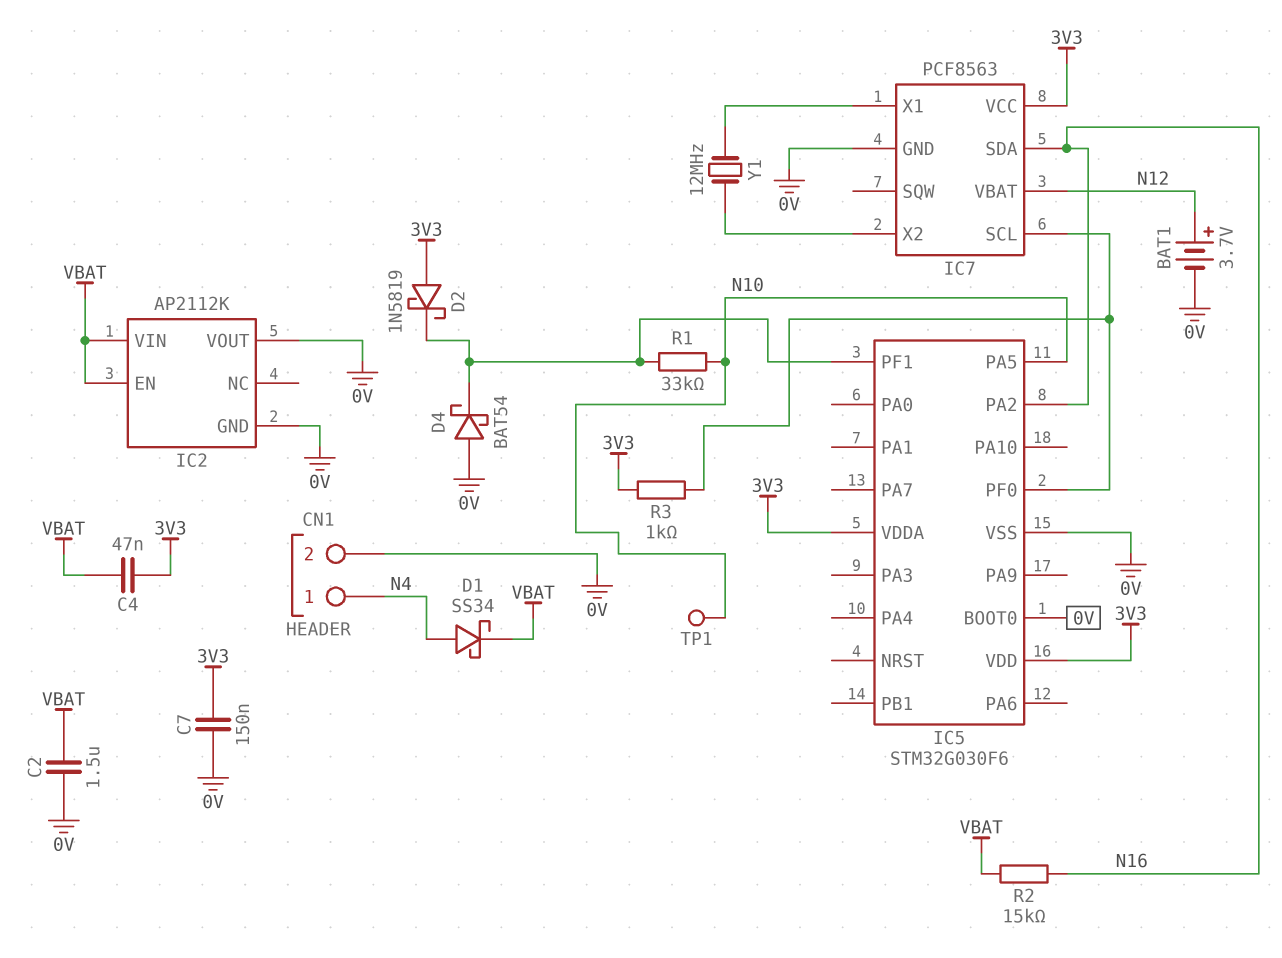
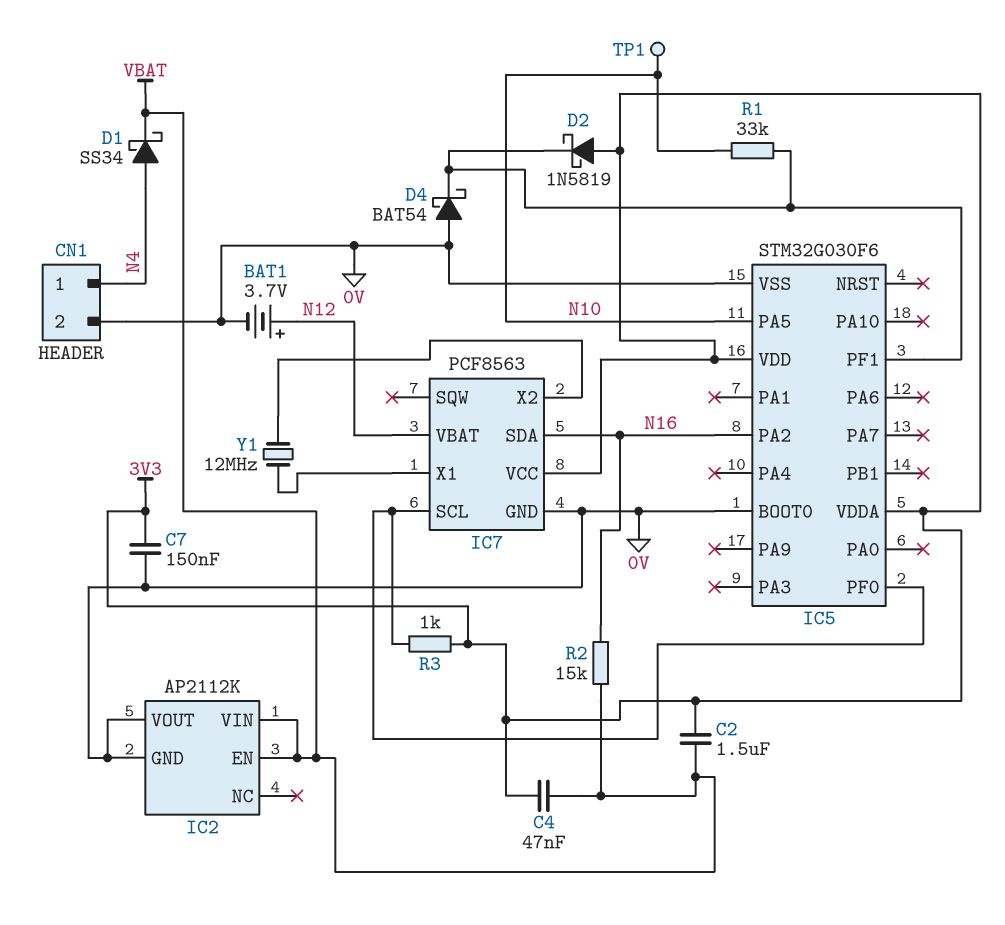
C2: 1.5uF (0V, VBAT) -> 1.5uF (3V3, VBAT)

